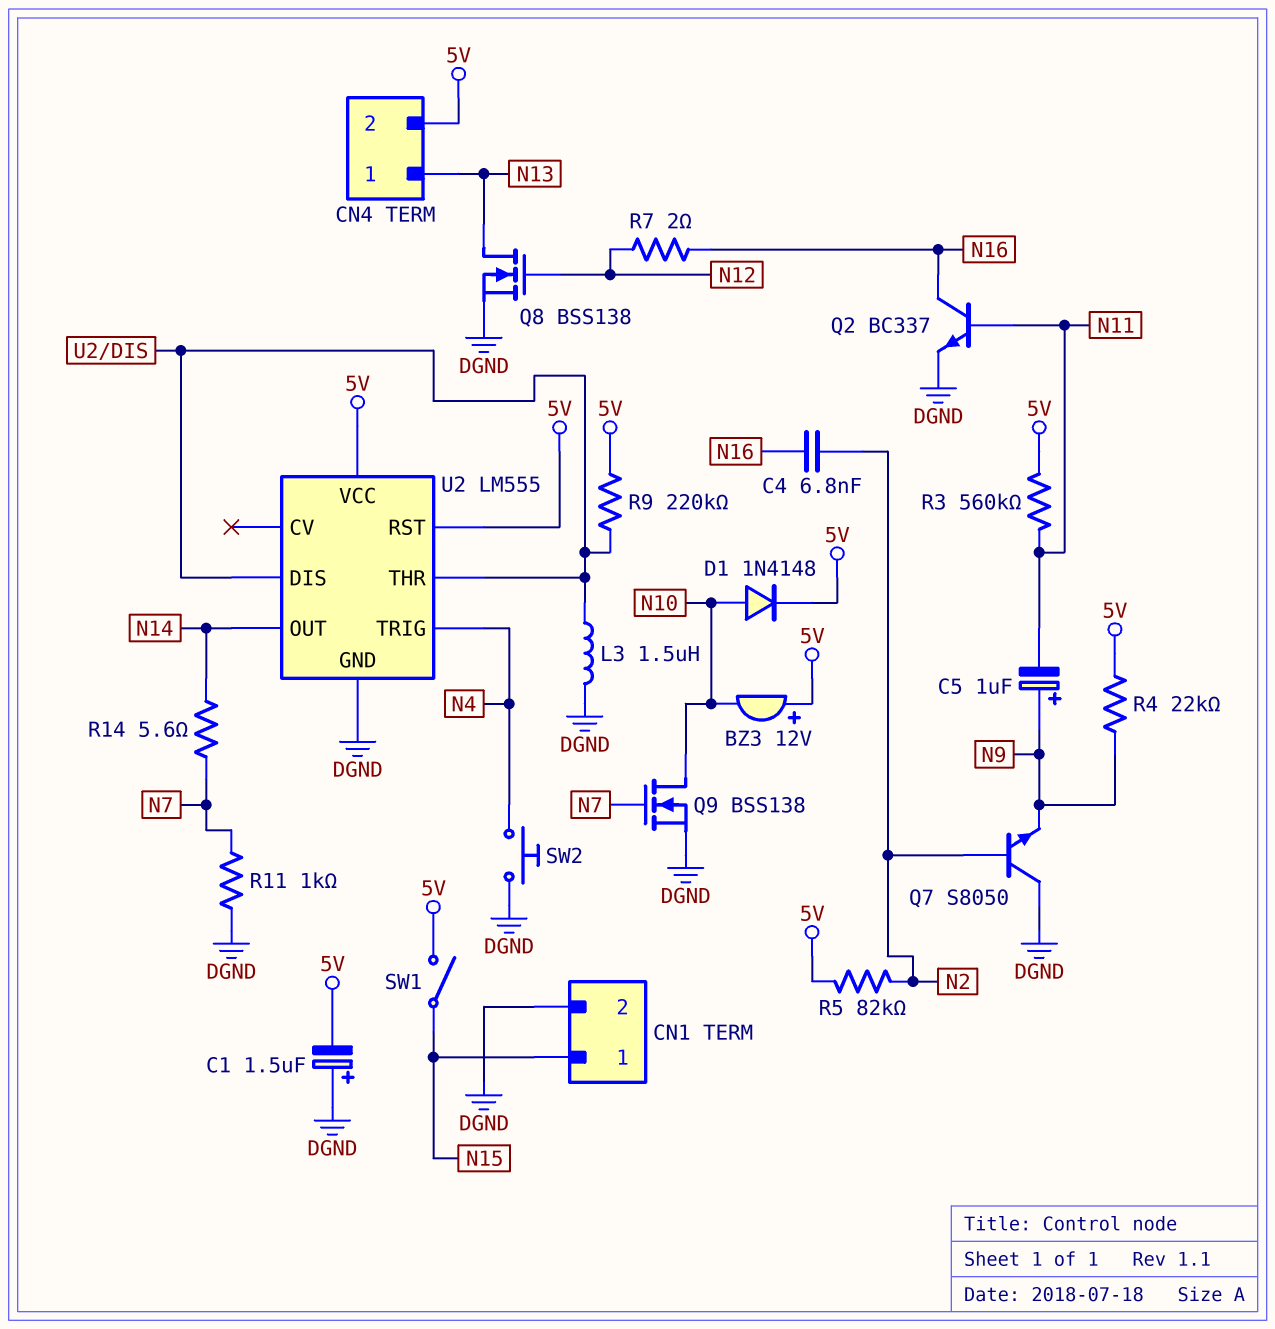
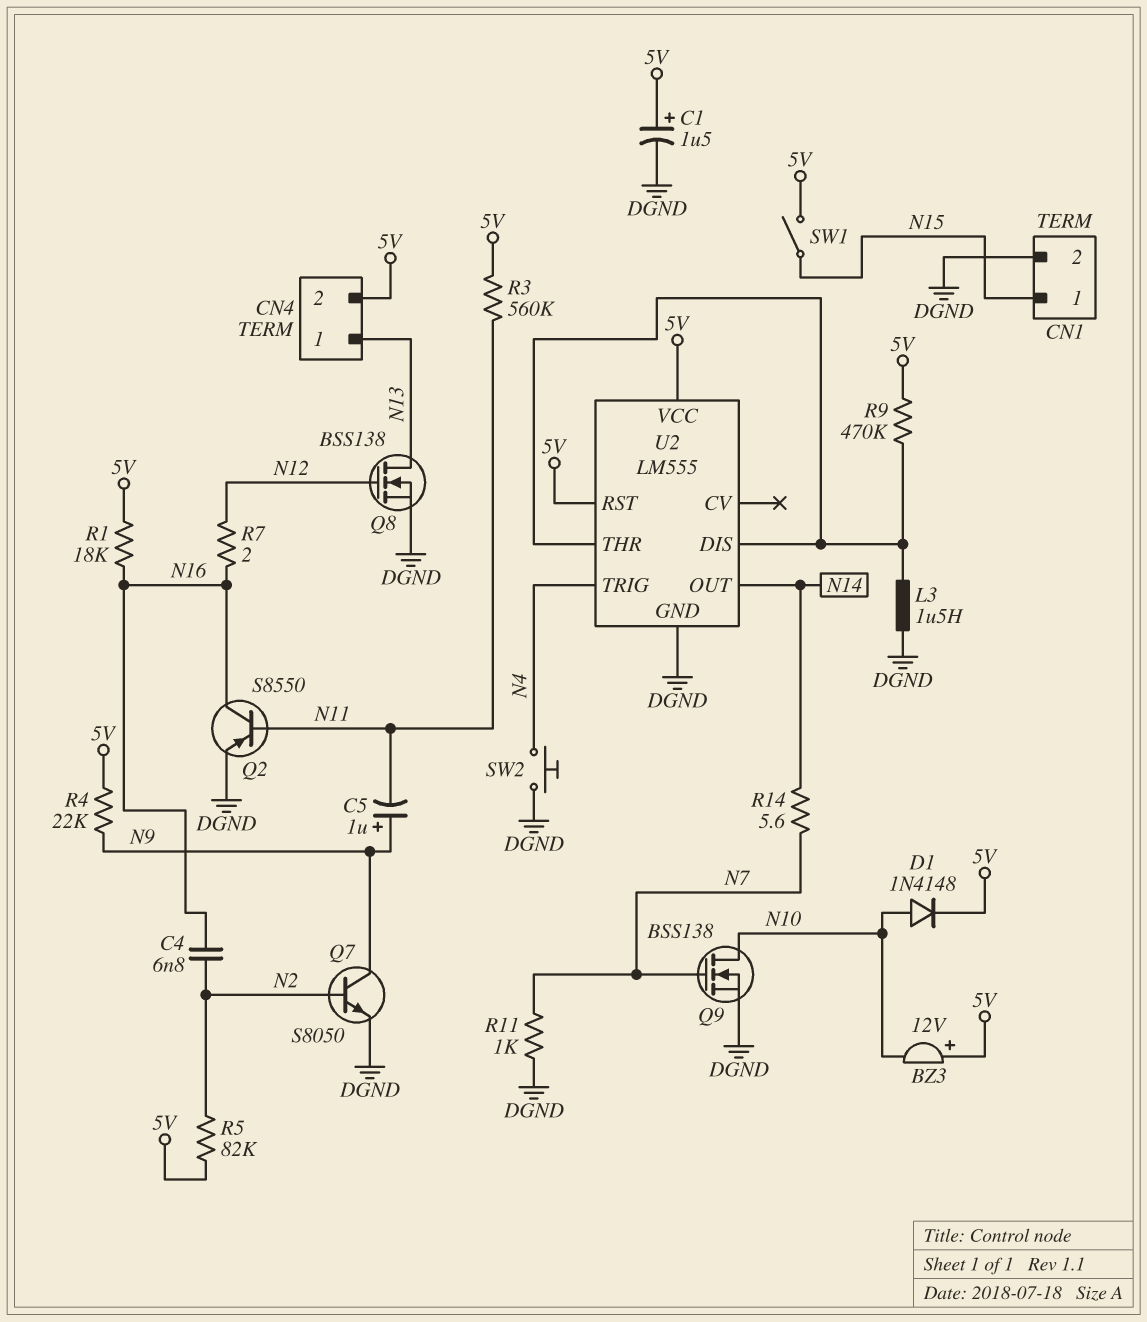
C1: 1.5uF (plus DGND, minus 5V) -> 1.5uF (plus 5V, minus DGND)
Q2: NPN BC337 (B N11, C N16, E DGND) -> PNP S8550 (B N11, C N16, E DGND)
Q7: NPN S8050 (B N2, C DGND, E N9) -> NPN S8050 (B N2, C N9, E DGND)
R1: none -> 18k (5V, N16)
R9: 220k (5V, U2/DIS) -> 470k (5V, U2/DIS)

